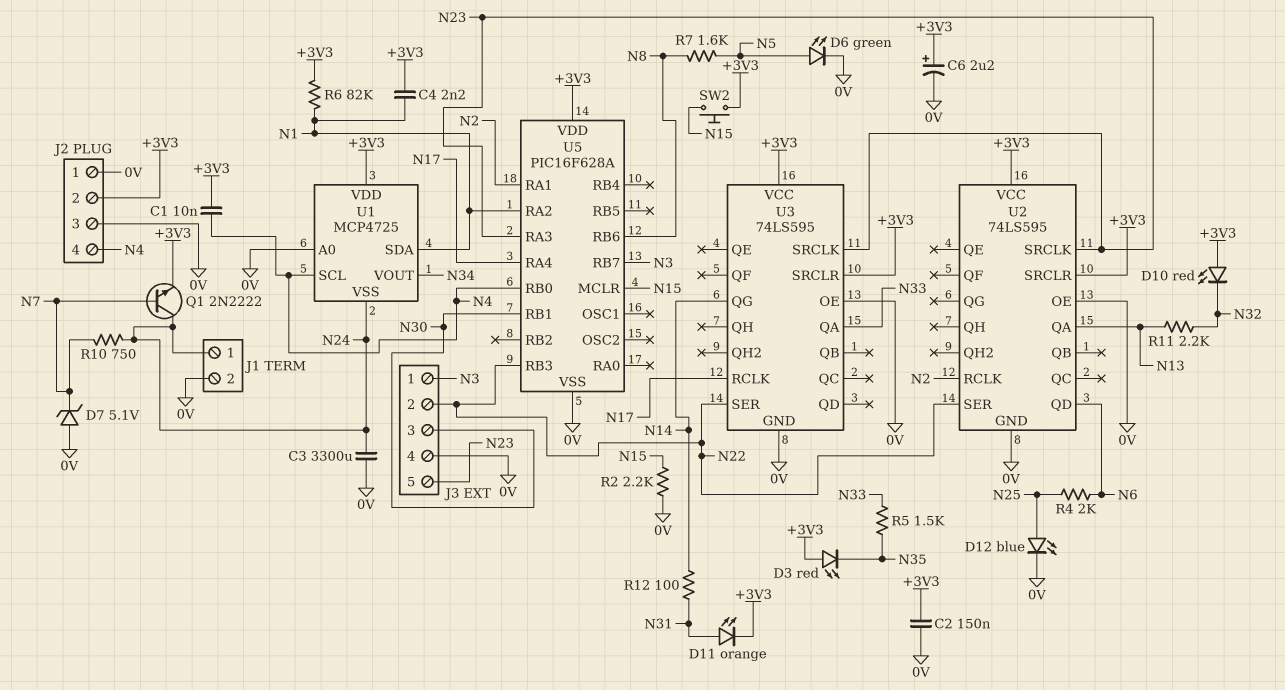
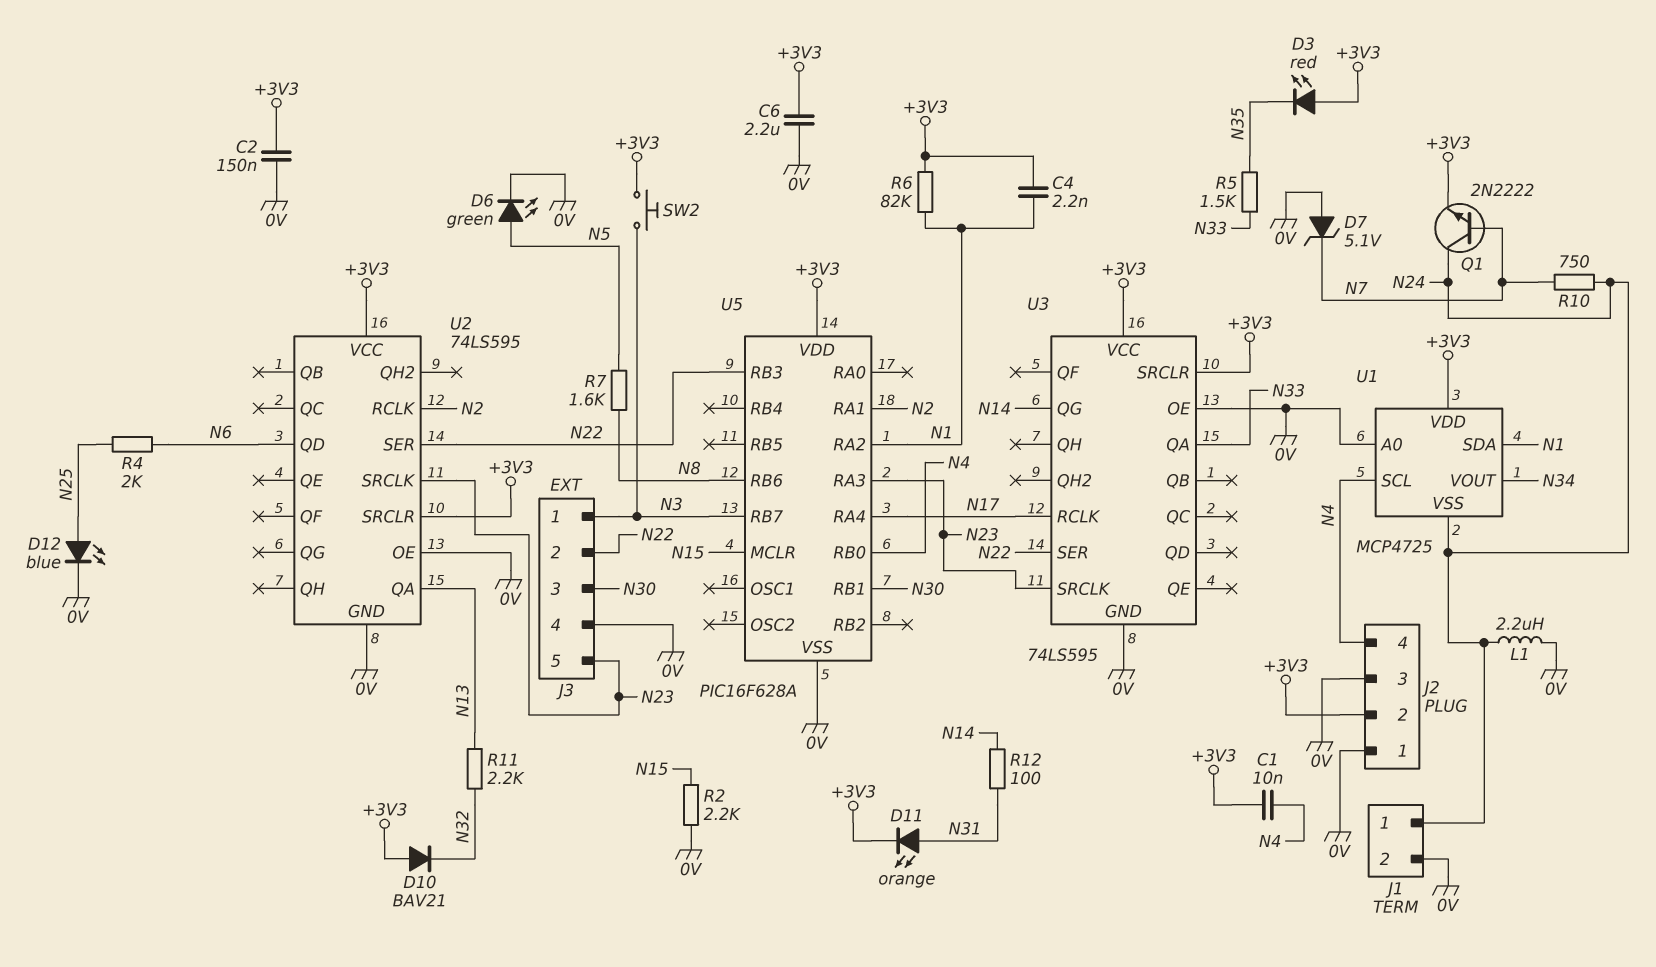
C3: 3300uF (0V, N24) -> none
C6: 2.2uF (plus +3V3, minus 0V) -> 2.2uF (+3V3, 0V)
D10: LED red (A +3V3, K N32) -> diode BAV21 (A +3V3, K N32)
L1: none -> 2.2uH (0V, N24)
SW2: button (+3V3, N15) -> button (+3V3, N3)

